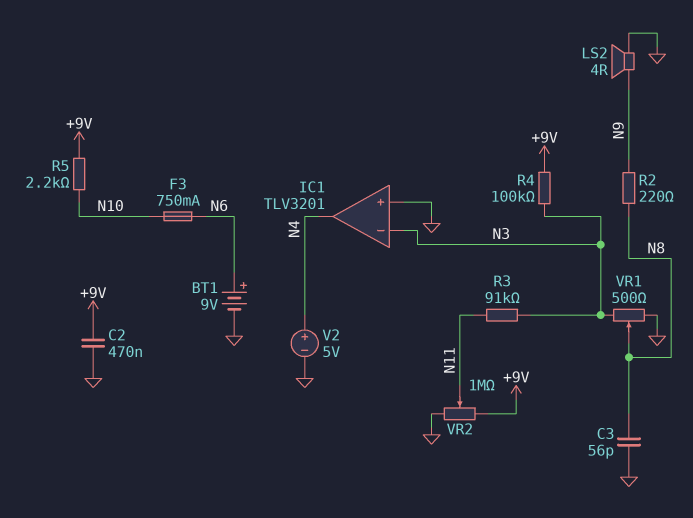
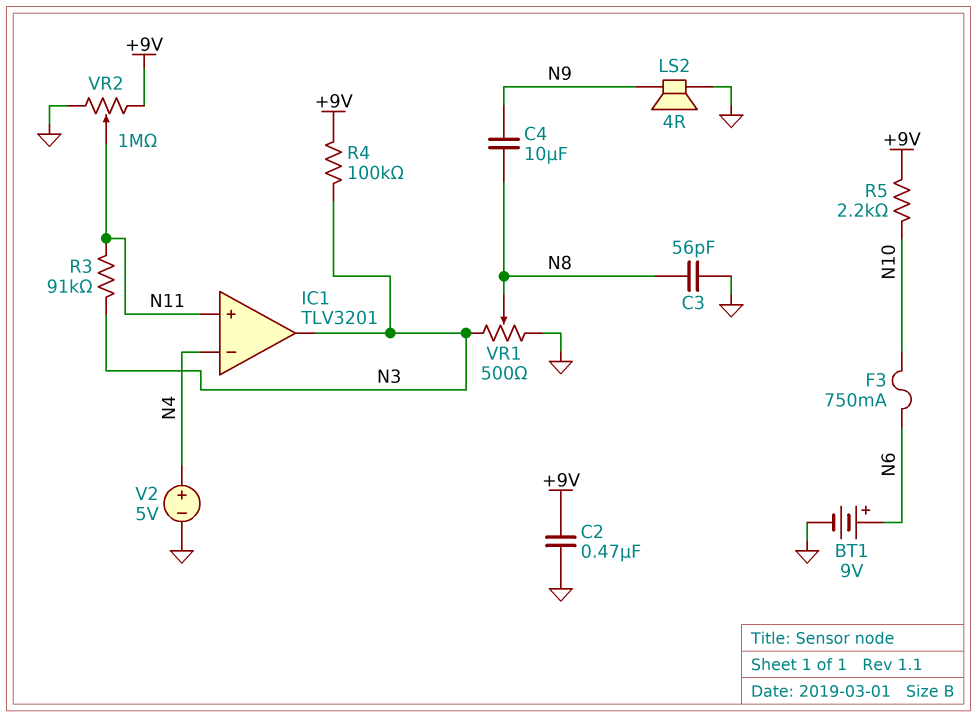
C4: none -> 10uF (N8, N9)
IC1 pin in+: GND -> N11
IC1 pin in-: N3 -> N4
IC1 pin out: N4 -> N3
R2: 220 (N8, N9) -> none

